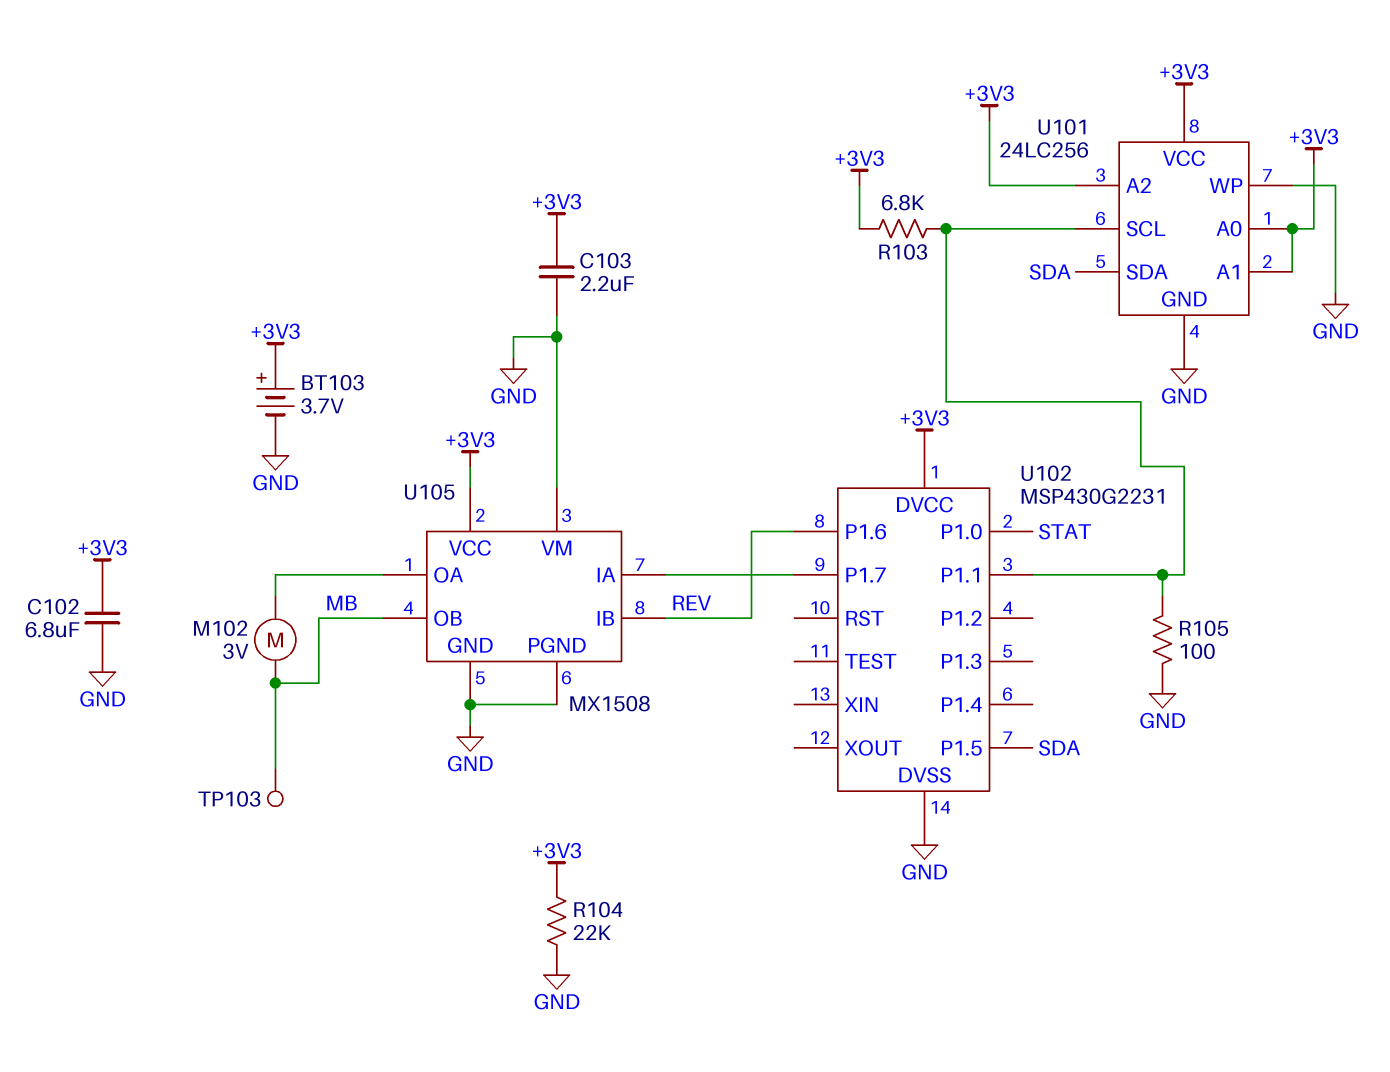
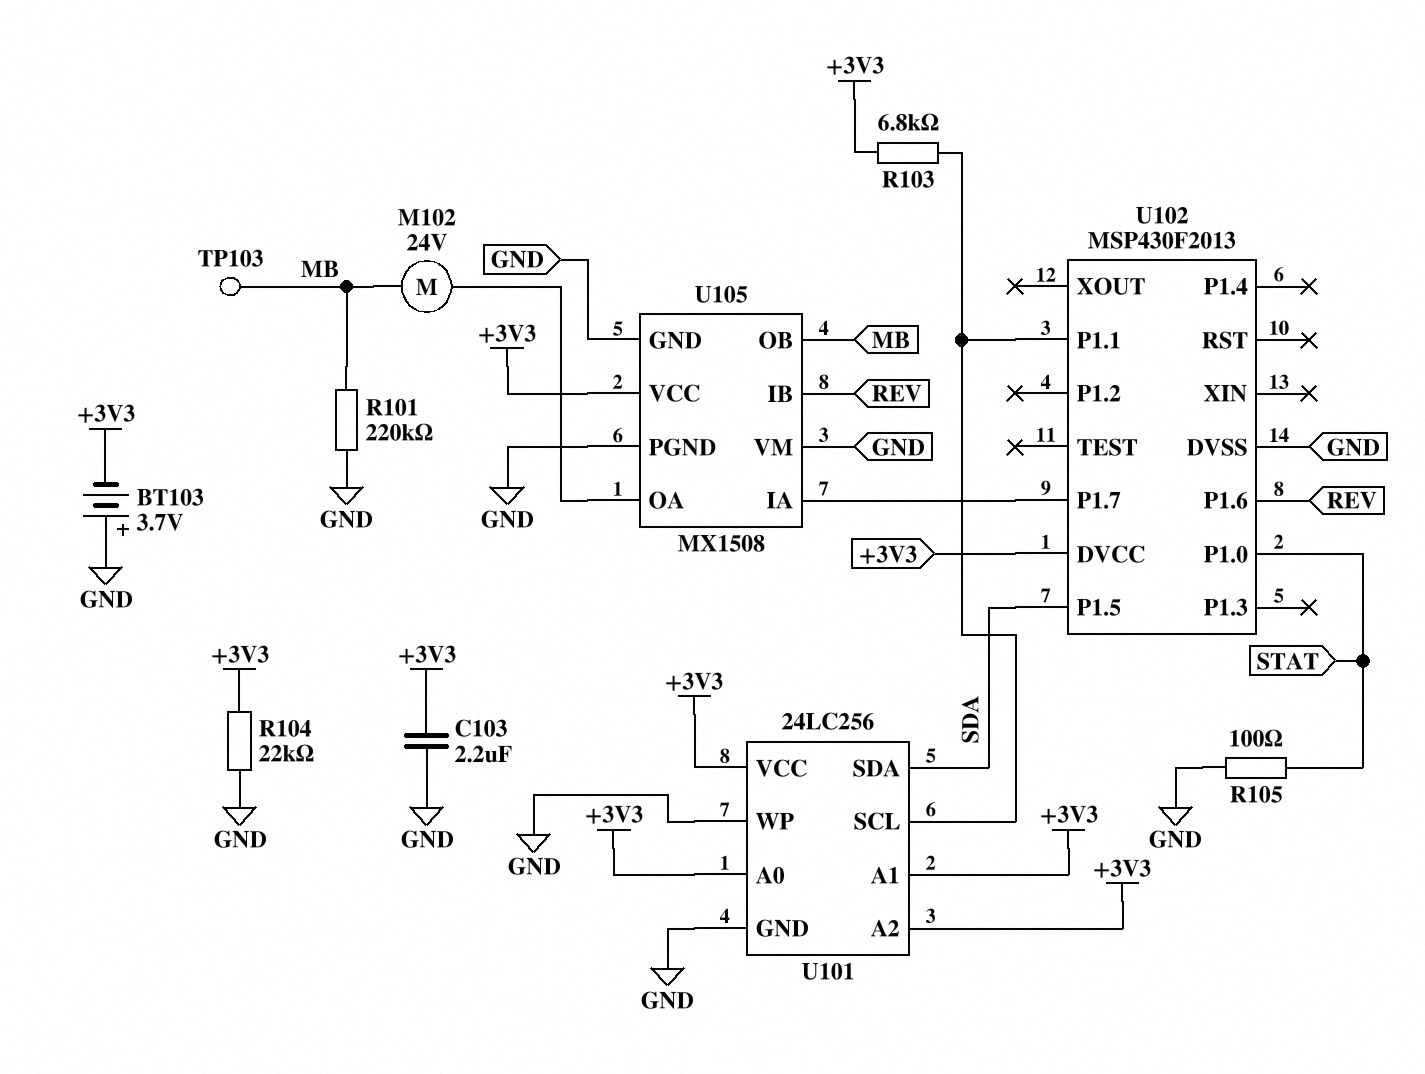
BT103: 3.7V (plus +3V3, minus GND) -> 3.7V (plus GND, minus +3V3)
C102: 6.8uF (+3V3, GND) -> none
M102: motor 3V (MB, U105/OA) -> motor 24V (MB, U105/OA)
R101: none -> 220k (GND, MB)
R105: 100 (GND, U101/SCL) -> 100 (GND, STAT)
U102: MSP430G2231 -> MSP430F2013

